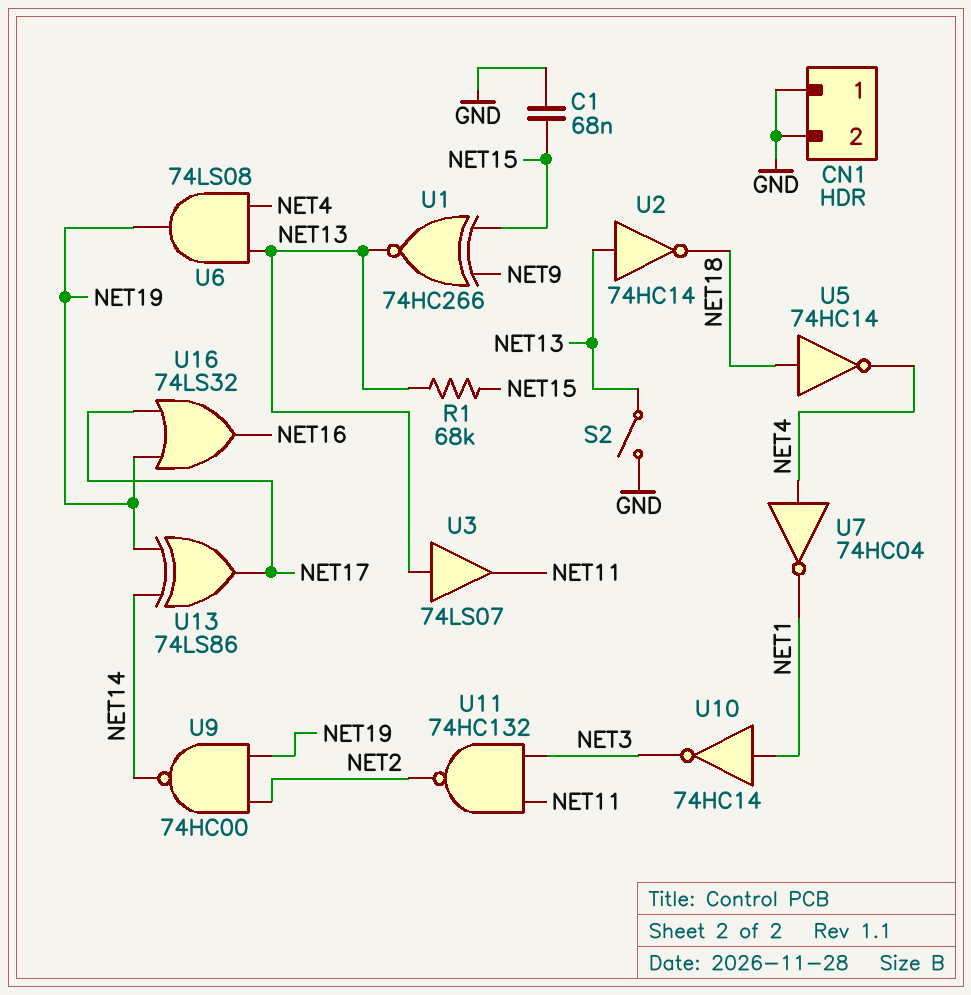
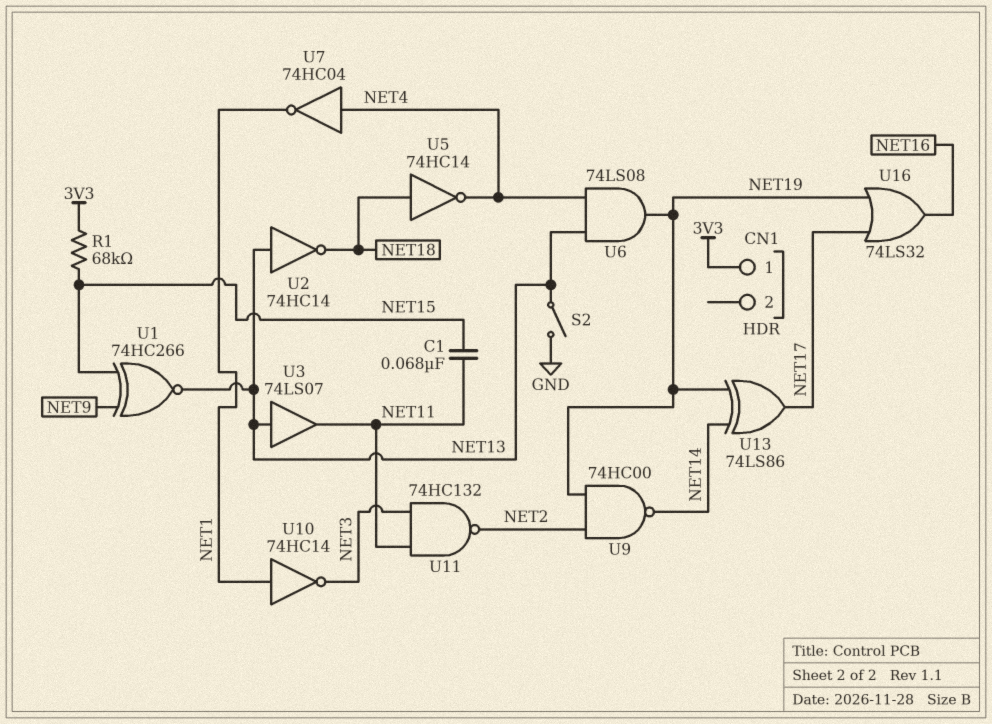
C1: 68nF (GND, NET15) -> 68nF (NET11, NET15)
CN1 pin 1: GND -> 3V3
CN1 pin 2: GND -> none
R1: 68k (NET13, NET15) -> 68k (3V3, NET15)

